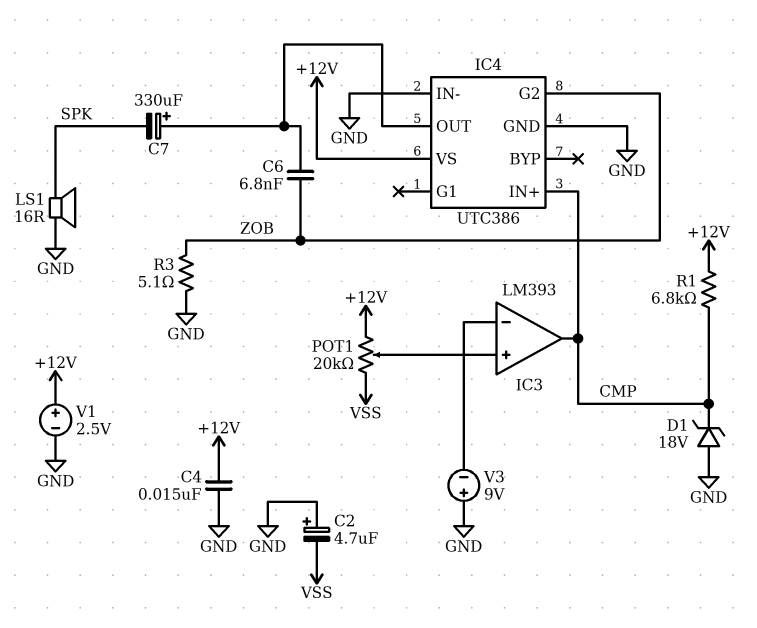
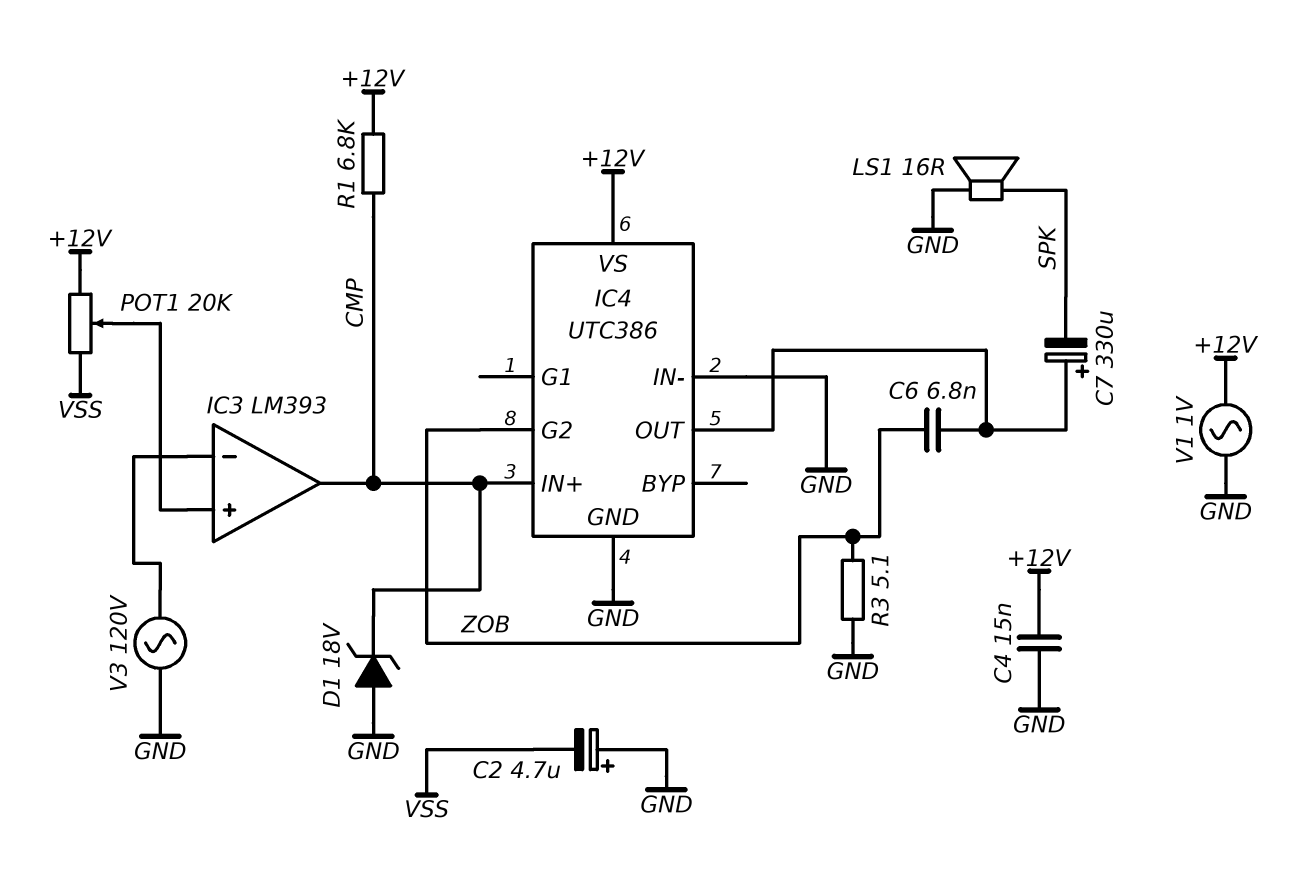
V1: 2.5V (plus +12V, minus GND) -> AC 1V (+12V, GND)
V3: 9V (plus GND, minus IC3/in-) -> AC 120V (GND, IC3/in-)

